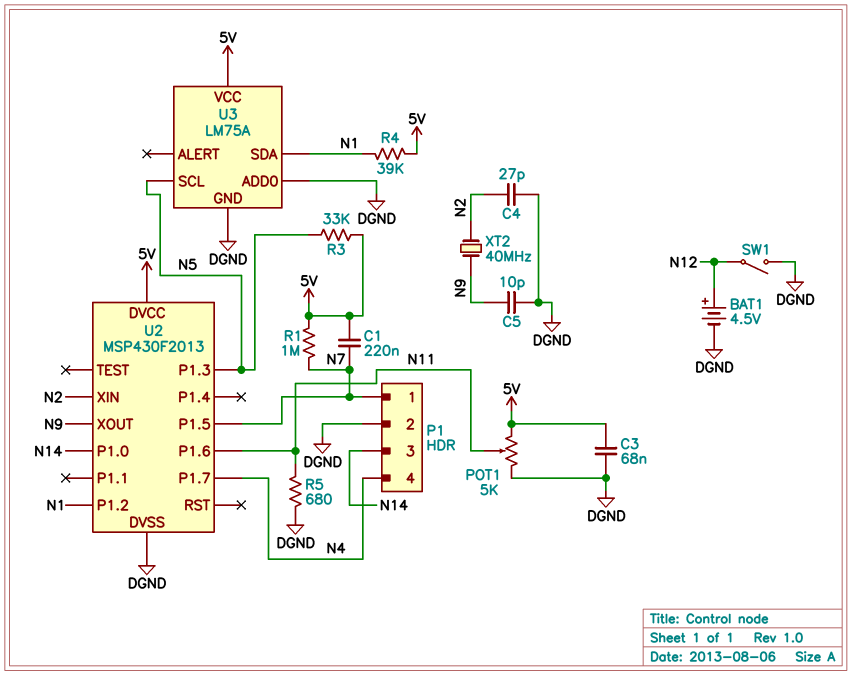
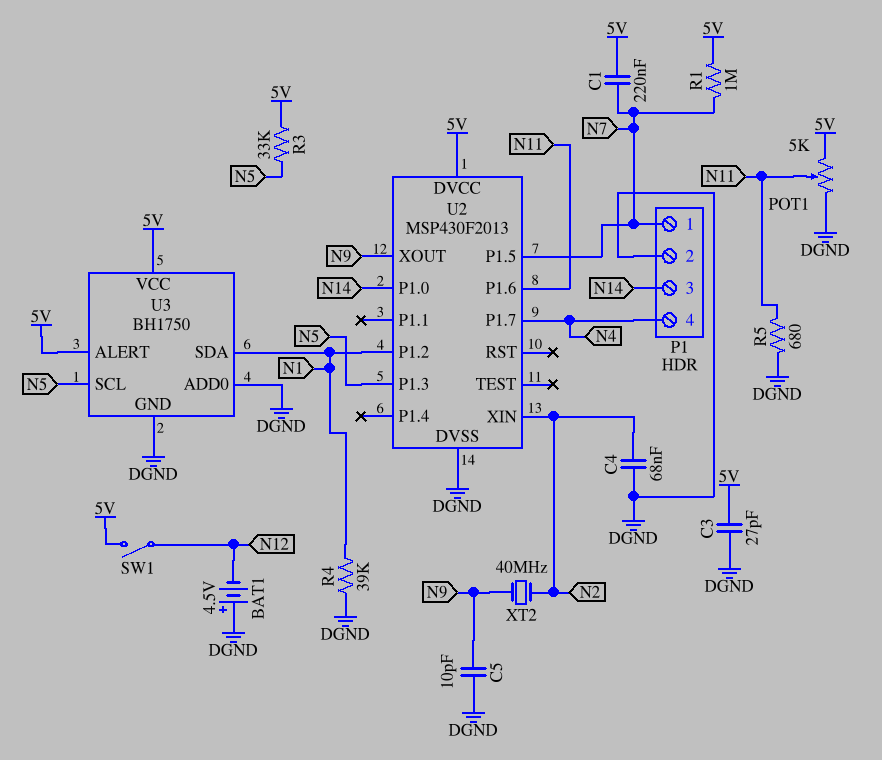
BAT1: 4.5V (plus N12, minus DGND) -> 4.5V (plus DGND, minus N12)
C3: 68nF (5V, DGND) -> 27pF (5V, DGND)
C4: 27pF (DGND, N2) -> 68nF (DGND, N2)
R4: 39k (5V, N1) -> 39k (DGND, N1)
SW1: switch (DGND, N12) -> switch (5V, N12)
U3: LM75A -> BH1750
U3 pin ALERT: none -> 5V

